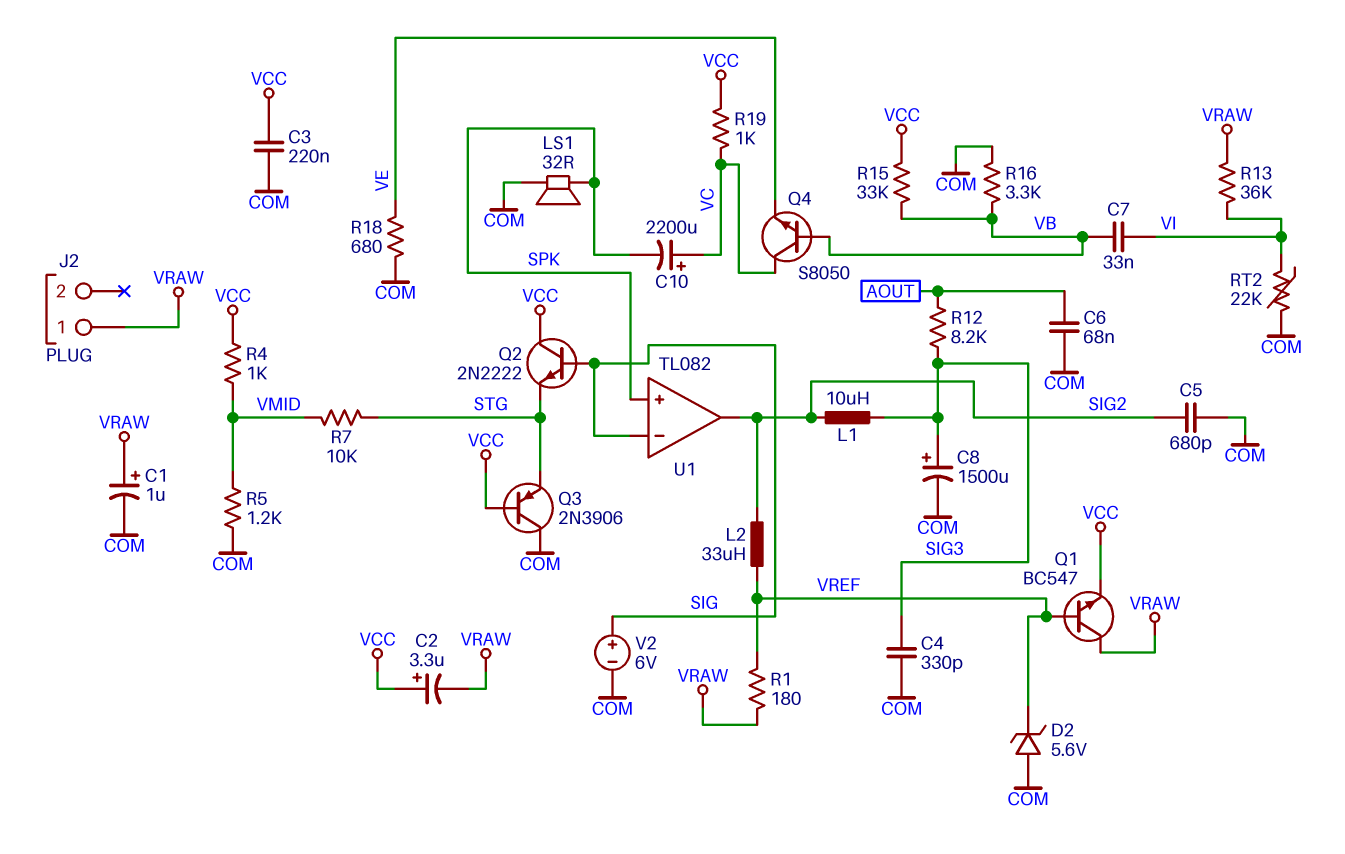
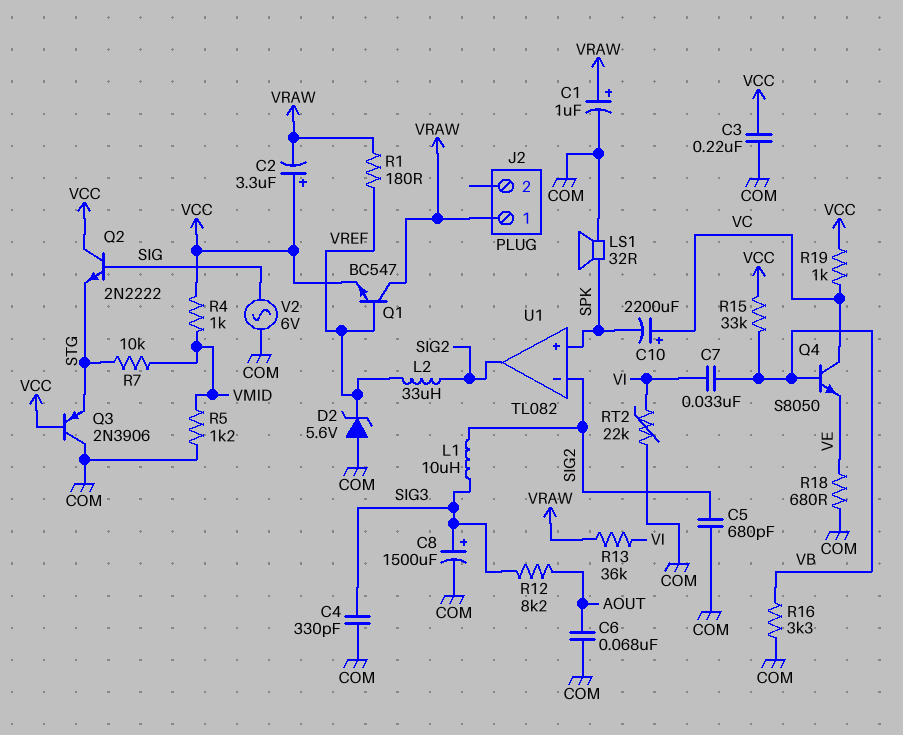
U1 pin in-: SIG -> SIG2
V2: 6V (plus SIG, minus COM) -> AC 6V (COM, SIG)

